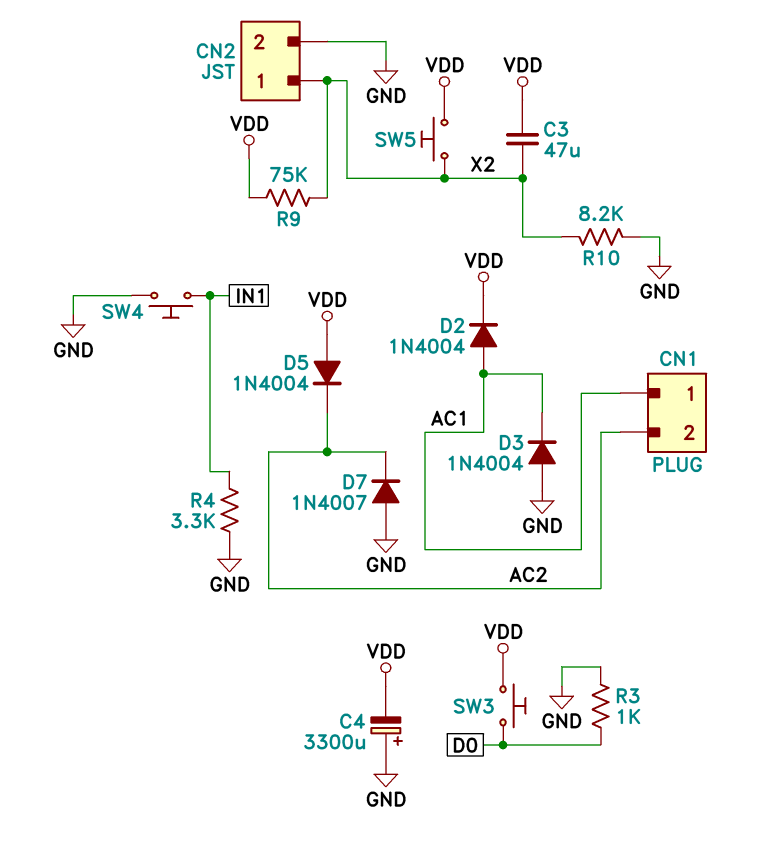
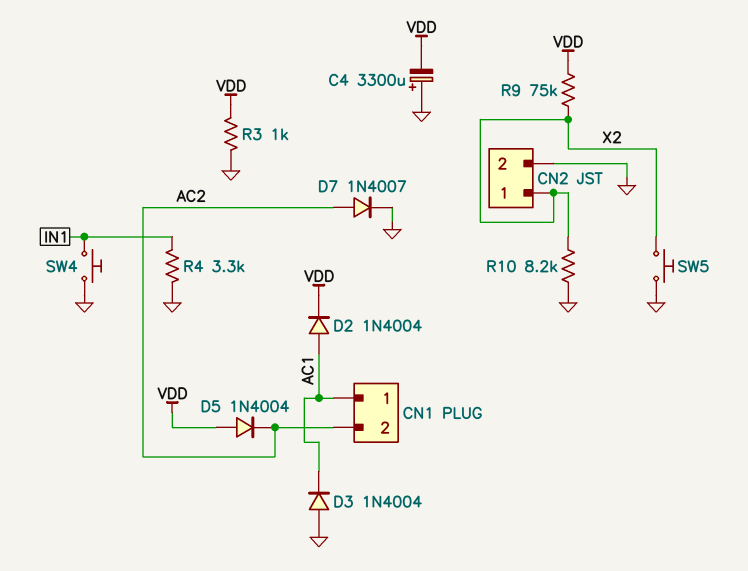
C3: 47uF (VDD, X2) -> none
D7: diode 1N4007 (A GND, K AC2) -> diode 1N4007 (A AC2, K GND)
R3: 1k (D0, GND) -> 1k (GND, VDD)
SW3: button (D0, VDD) -> none
SW5: button (VDD, X2) -> button (GND, X2)

